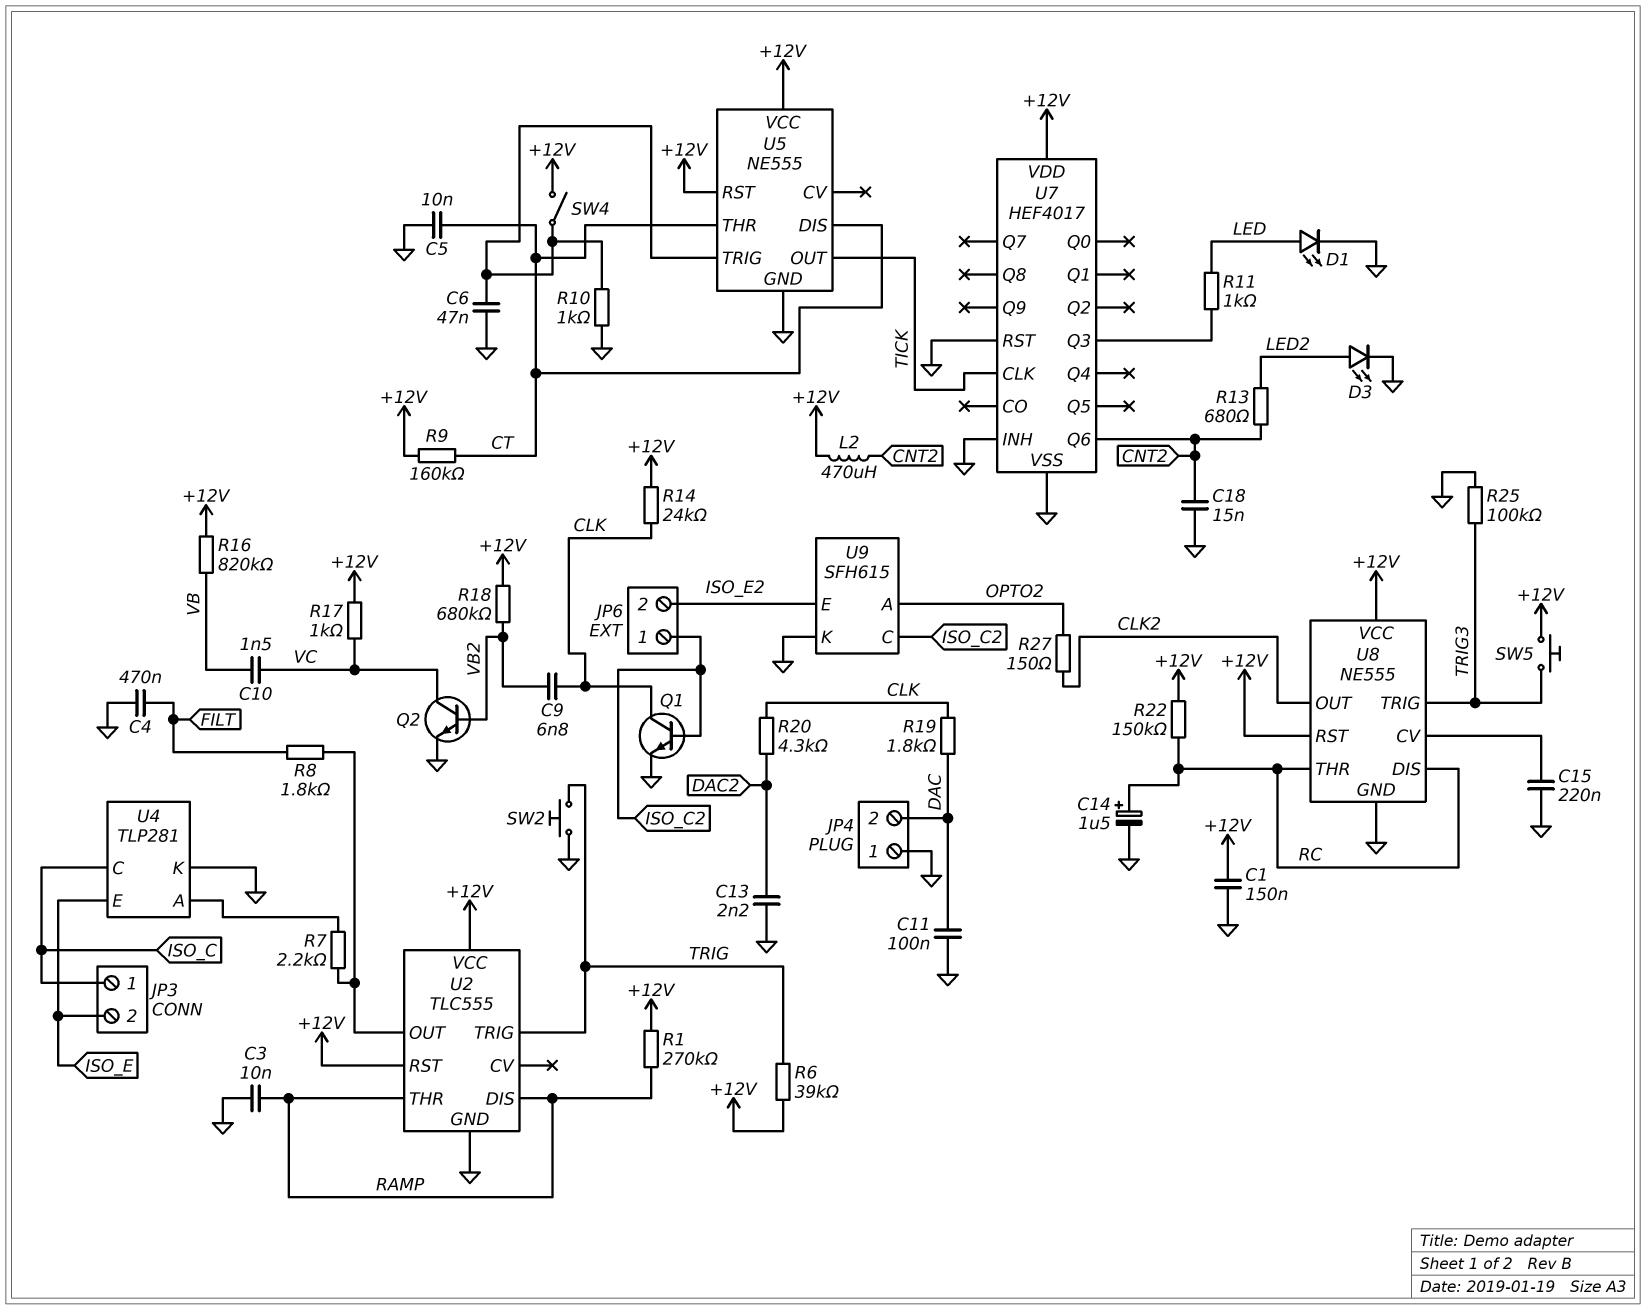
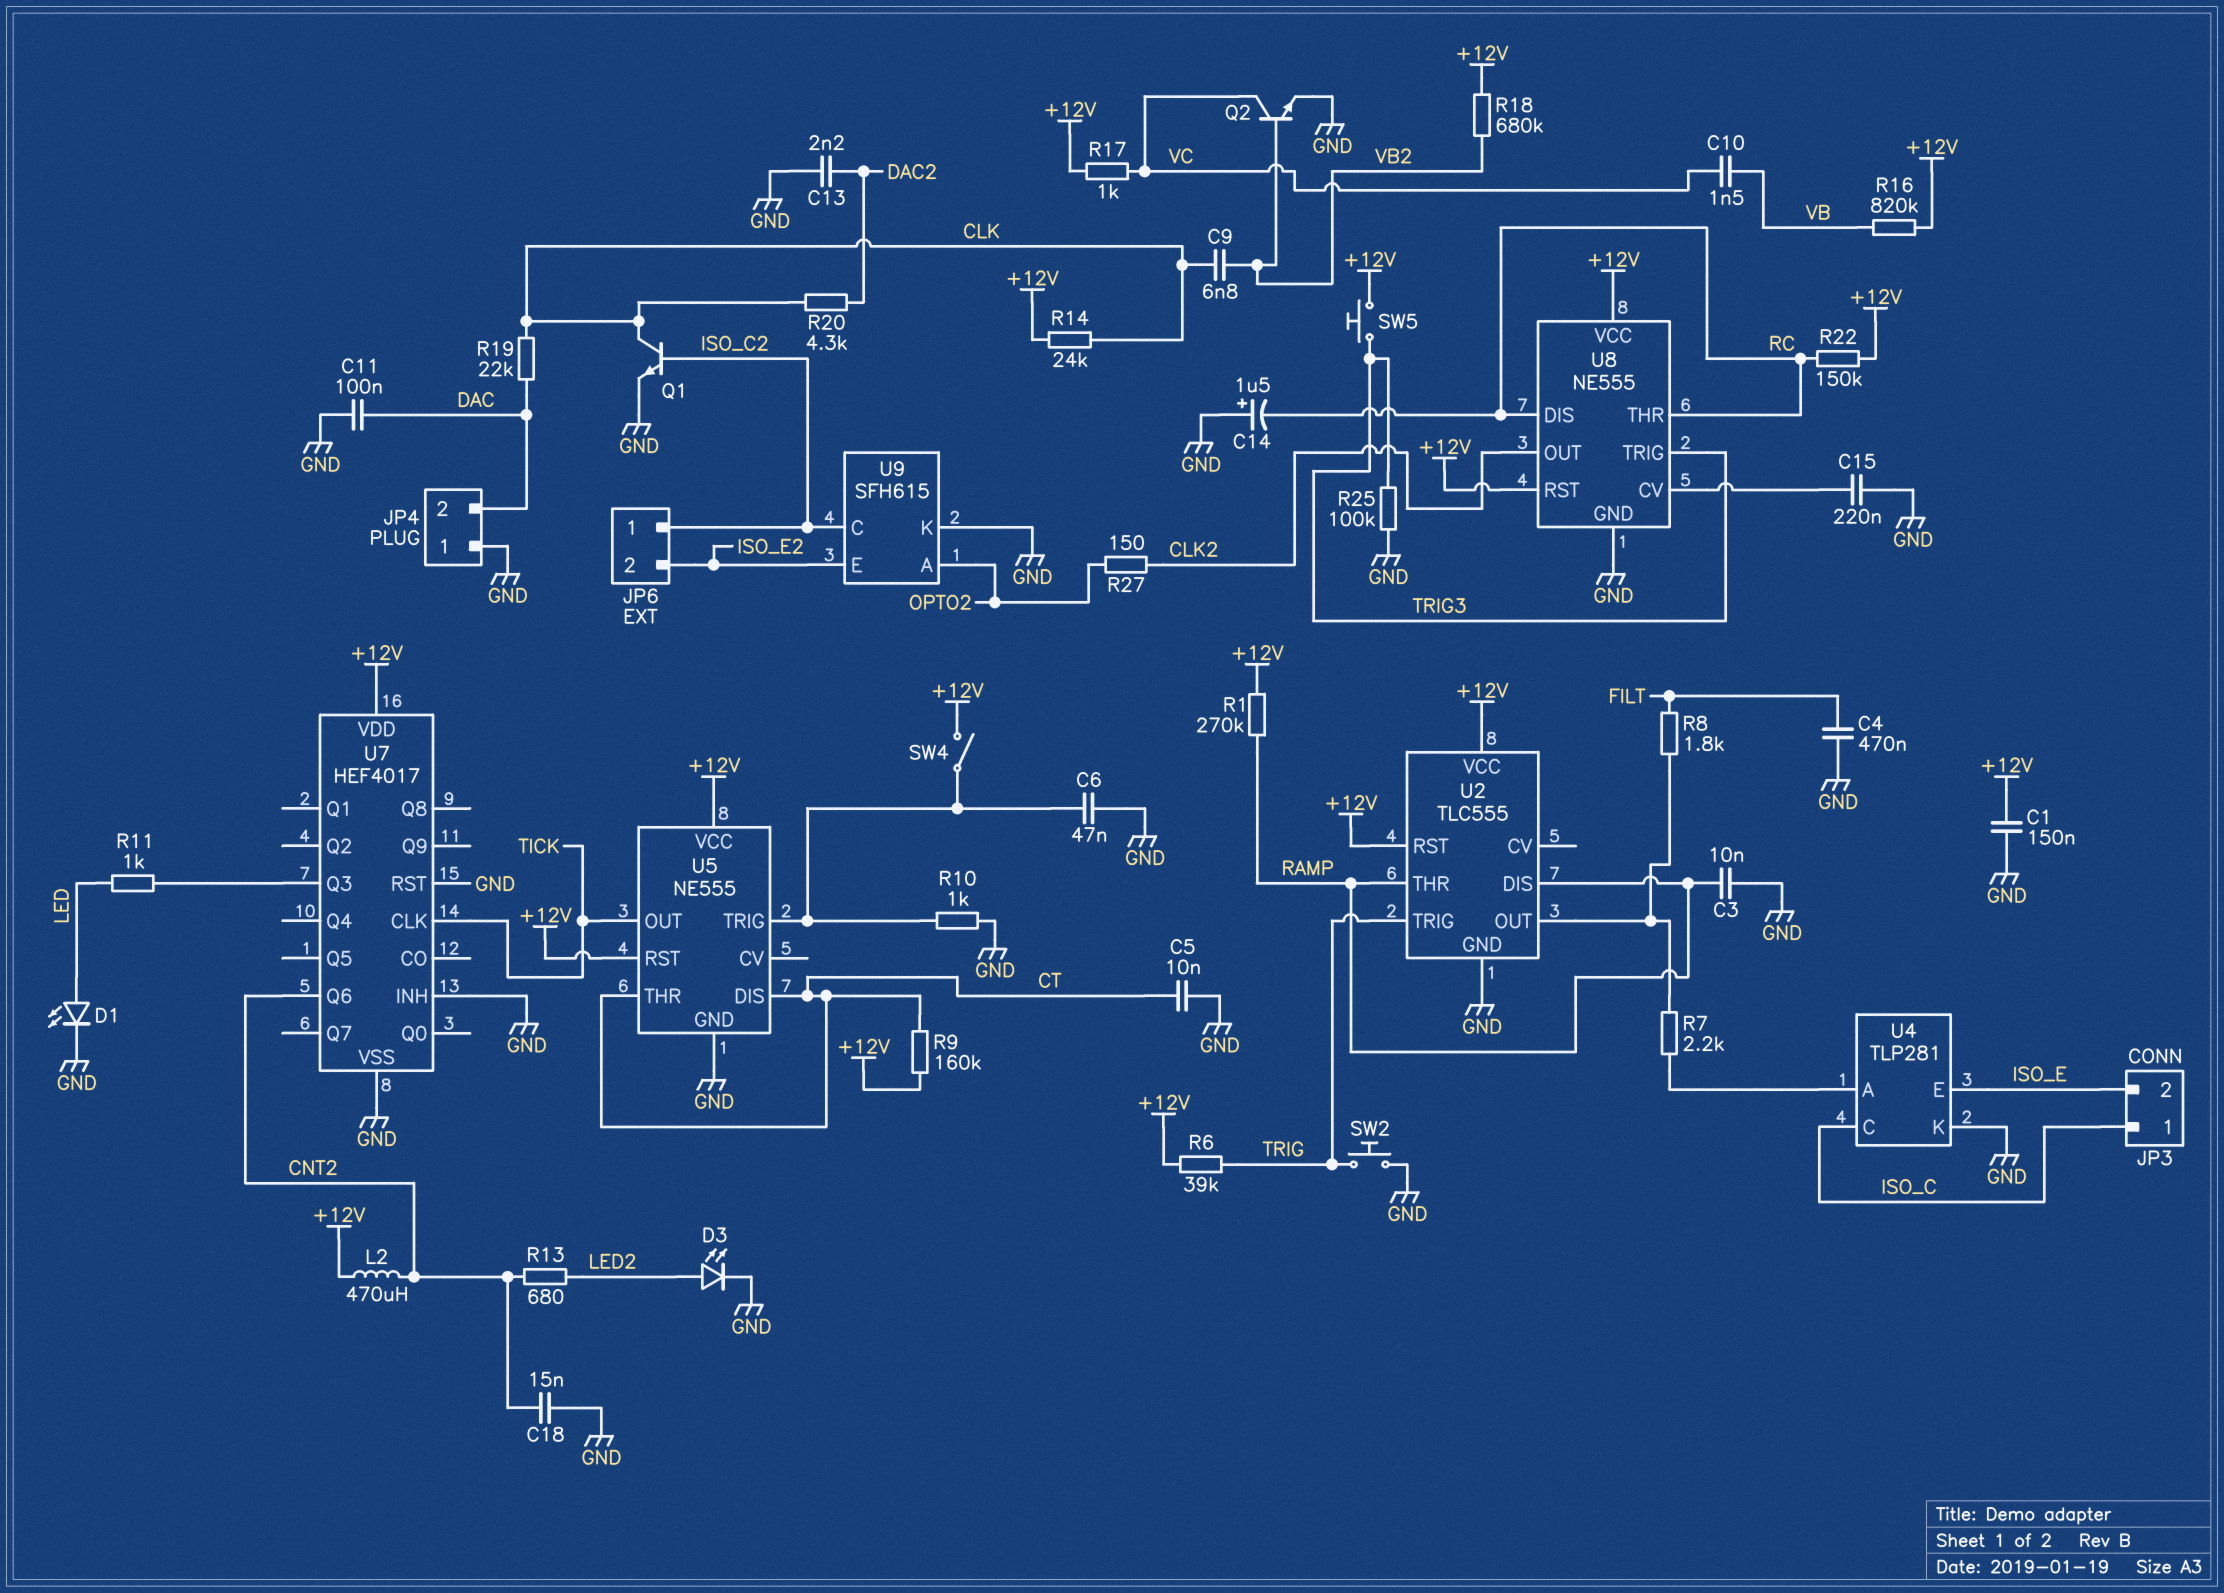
C14: 1.5uF (plus RC, minus GND) -> 1.5uF (plus GND, minus RC)
R19: 1.8k (CLK, DAC) -> 22k (CLK, DAC)

